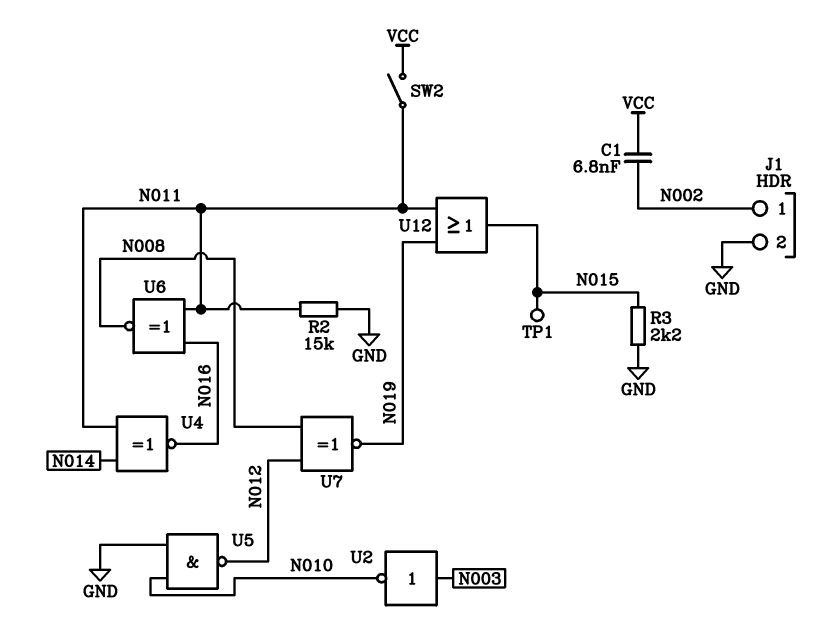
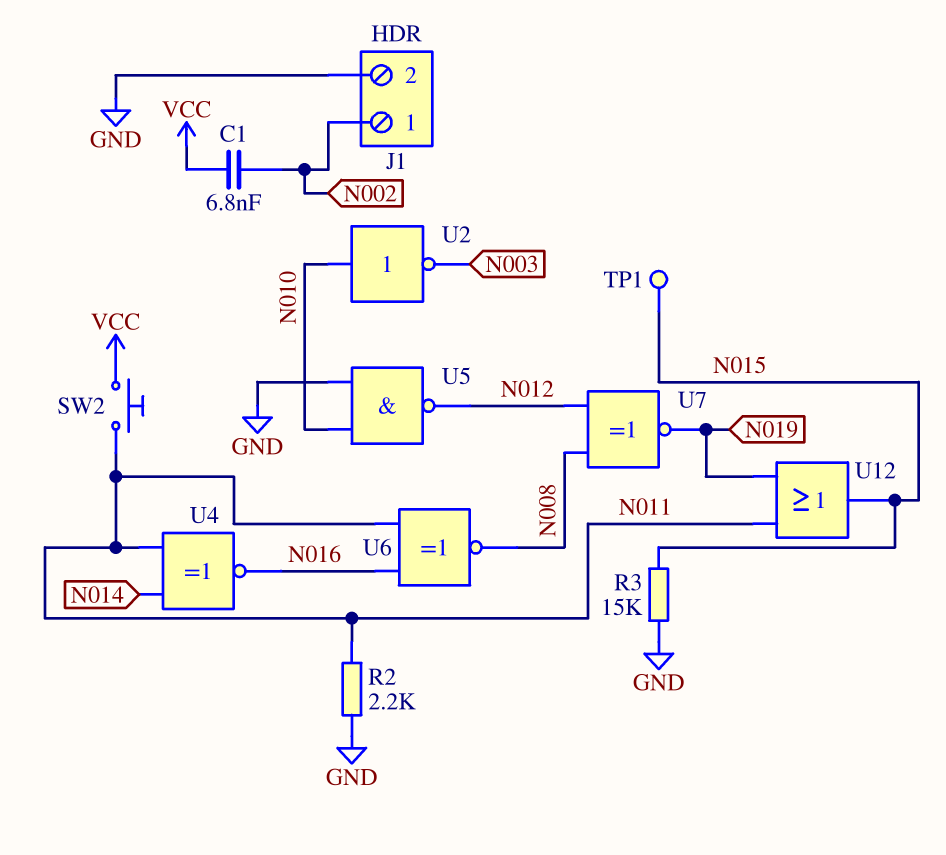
R2: 15k (GND, N011) -> 2.2k (GND, N011)
R3: 2.2k (GND, N015) -> 15k (GND, N015)
SW2: switch (N011, VCC) -> button (N011, VCC)
U2: NOT (in N003, out N010) -> NOT (in N010, out N003)

